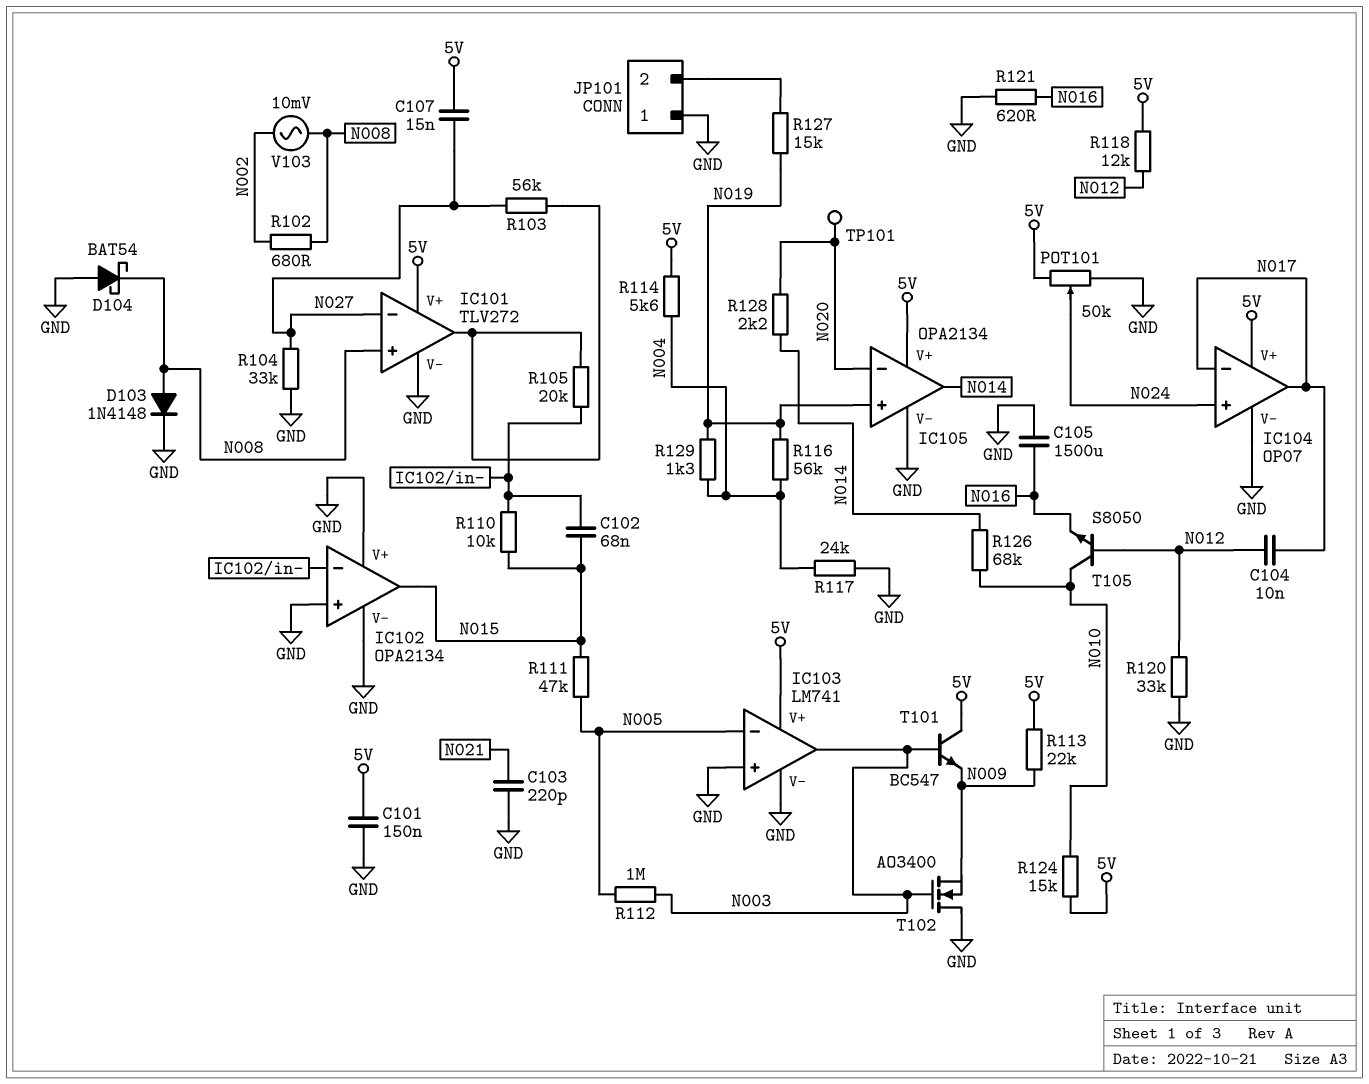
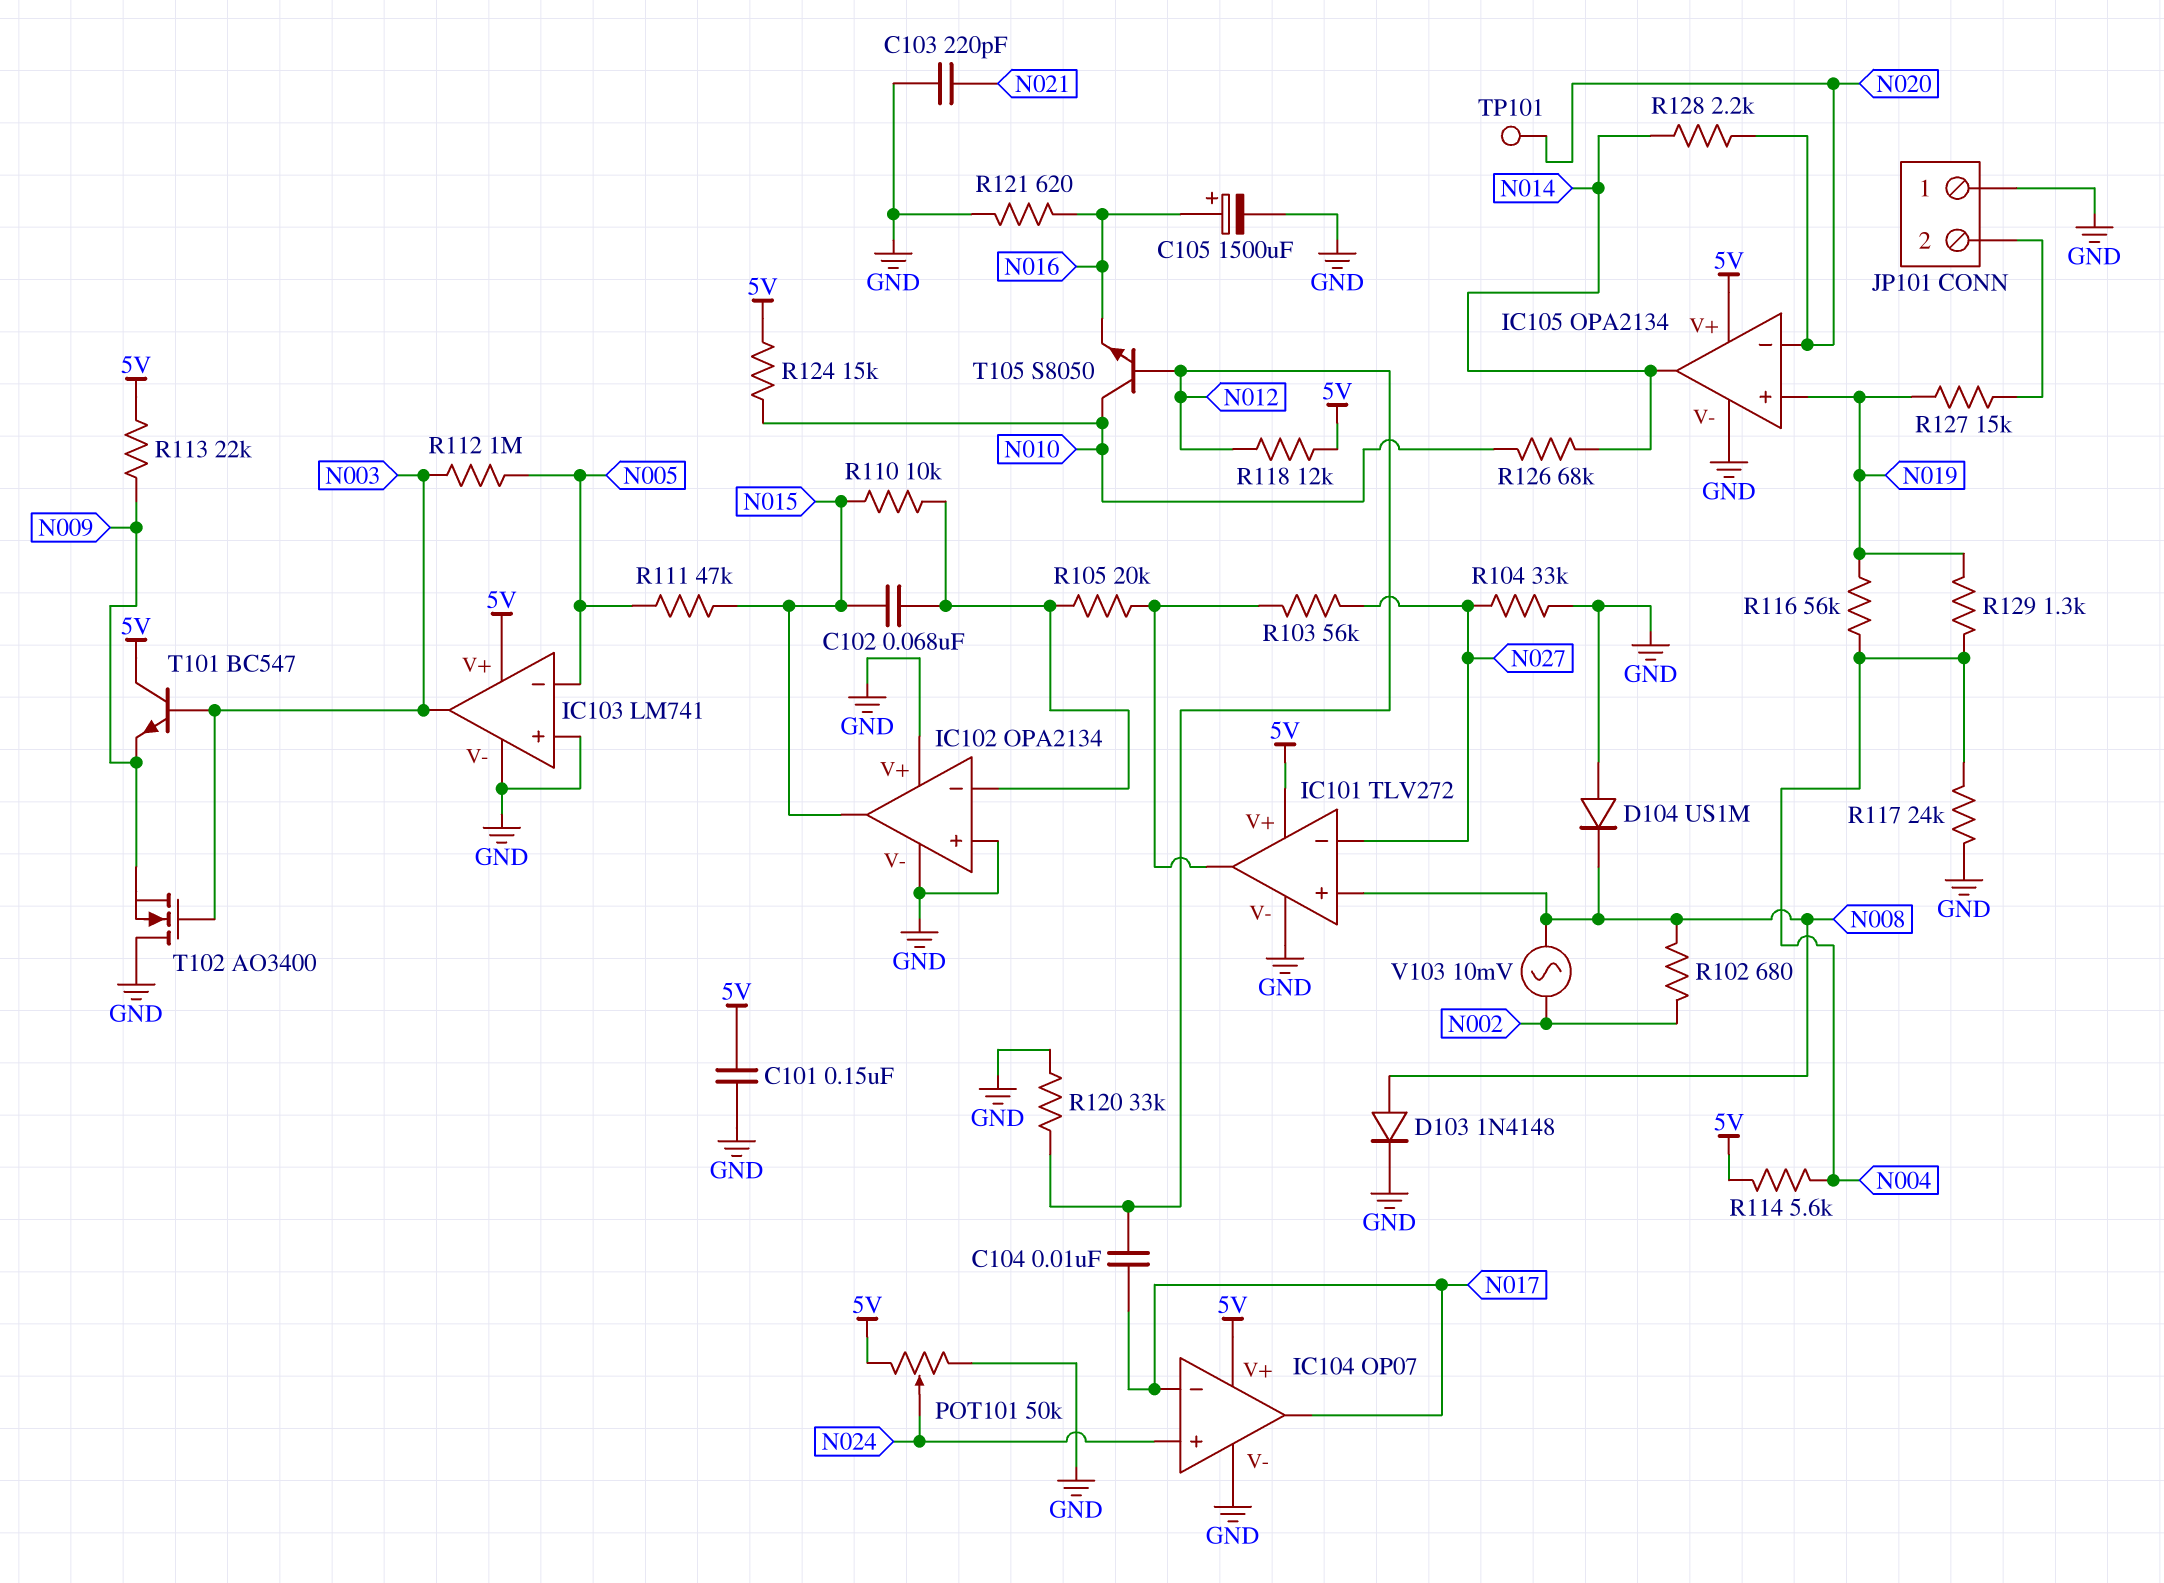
C105: 1500uF (GND, N016) -> 1500uF (plus N016, minus GND)
C107: 15nF (5V, N027) -> none
D104: schottky BAT54 (A GND, K N008) -> diode US1M (A GND, K N008)

